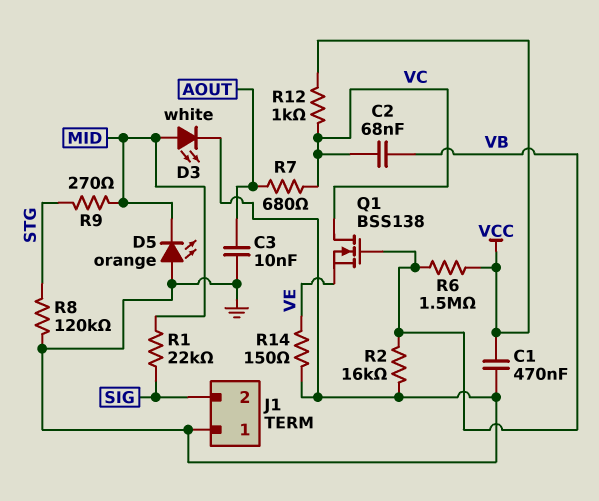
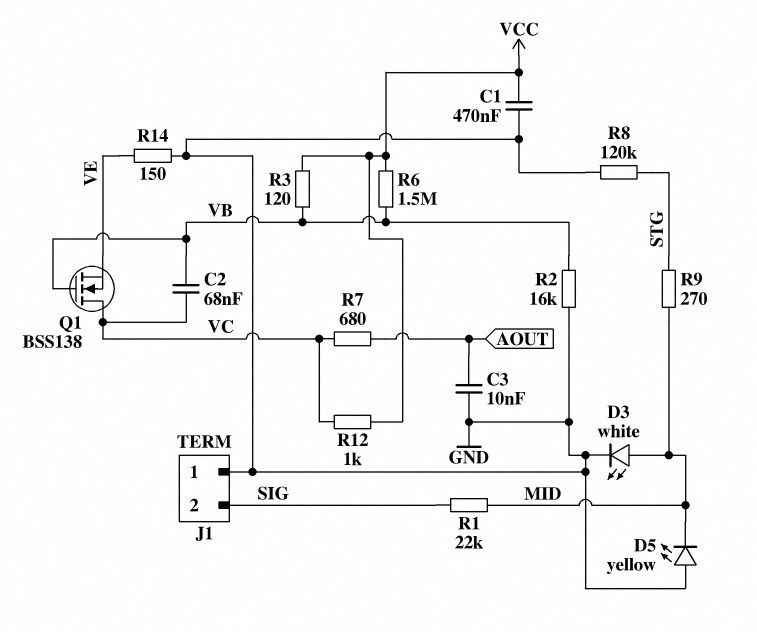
D5: LED orange (A GND, K MID) -> LED yellow (A GND, K MID)
R3: none -> 120 (VB, VCC)

